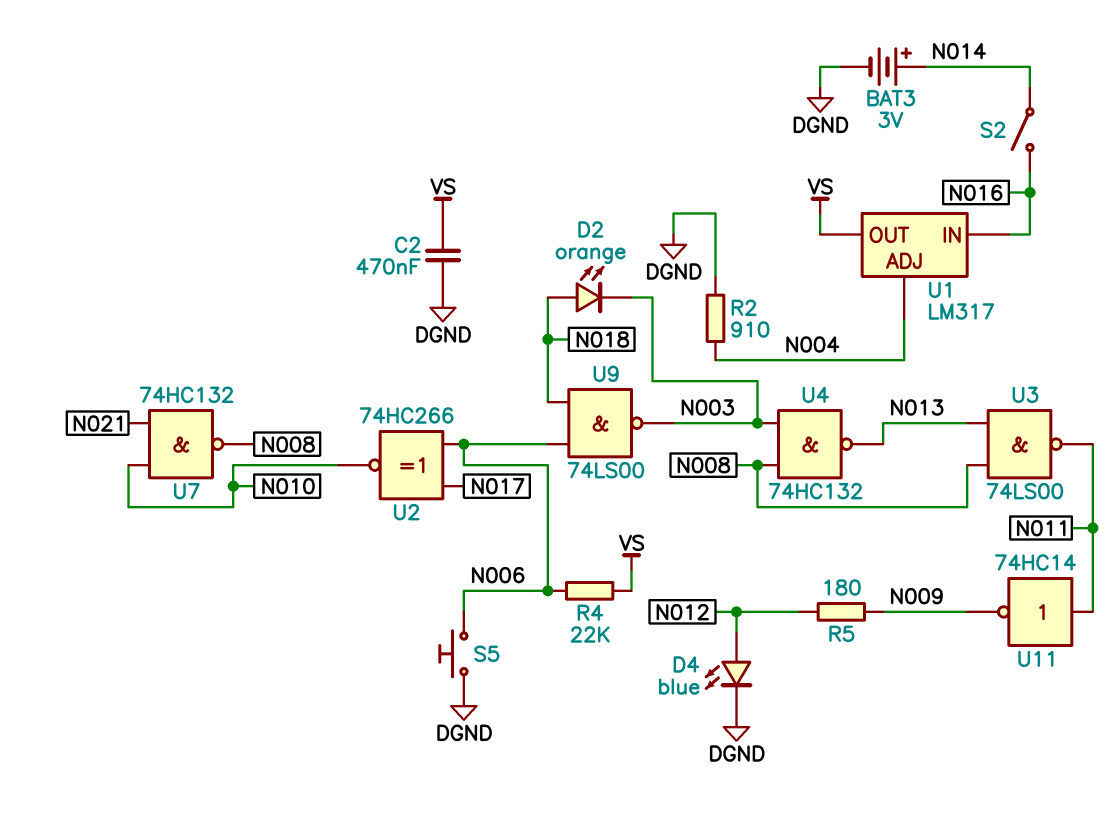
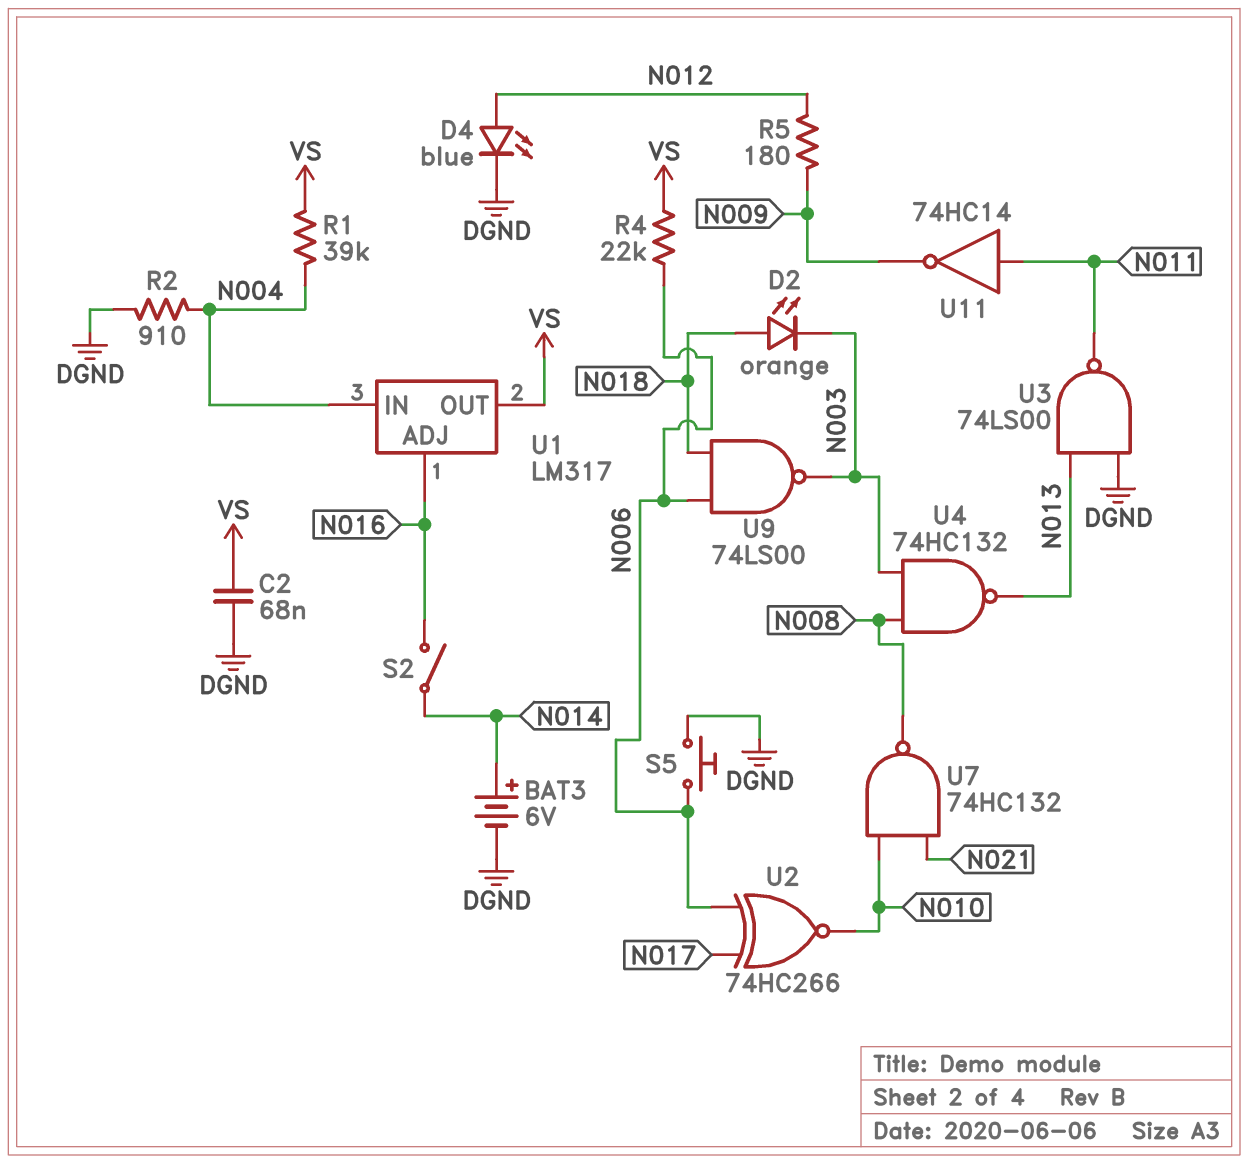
BAT3: 3V (plus N014, minus DGND) -> 6V (plus N014, minus DGND)
C2: 470nF (DGND, VS) -> 68nF (DGND, VS)
R1: none -> 39k (N004, VS)
U1 pin ADJ: N004 -> N016
U1 pin IN: N016 -> N004
U3: NAND 74LS00 (in N008, in N013, out N011) -> NAND 74LS00 (in DGND, in N013, out N011)

